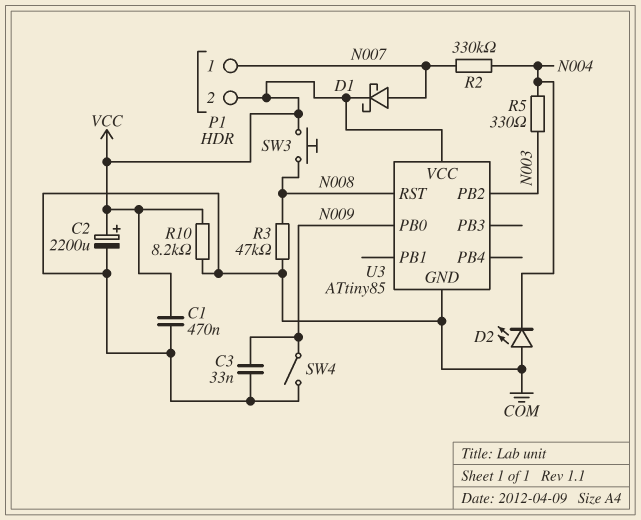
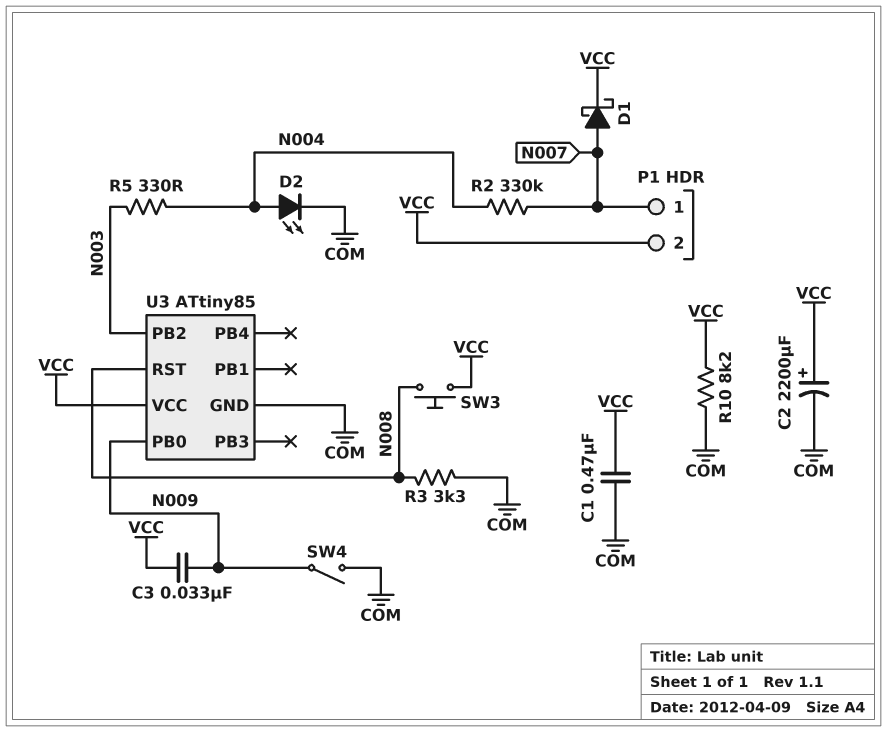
C3: 33nF (COM, N009) -> 33nF (N009, VCC)
D2: LED (A COM, K N004) -> LED (A N004, K COM)
R3: 47k (COM, N008) -> 3.3k (COM, N008)

